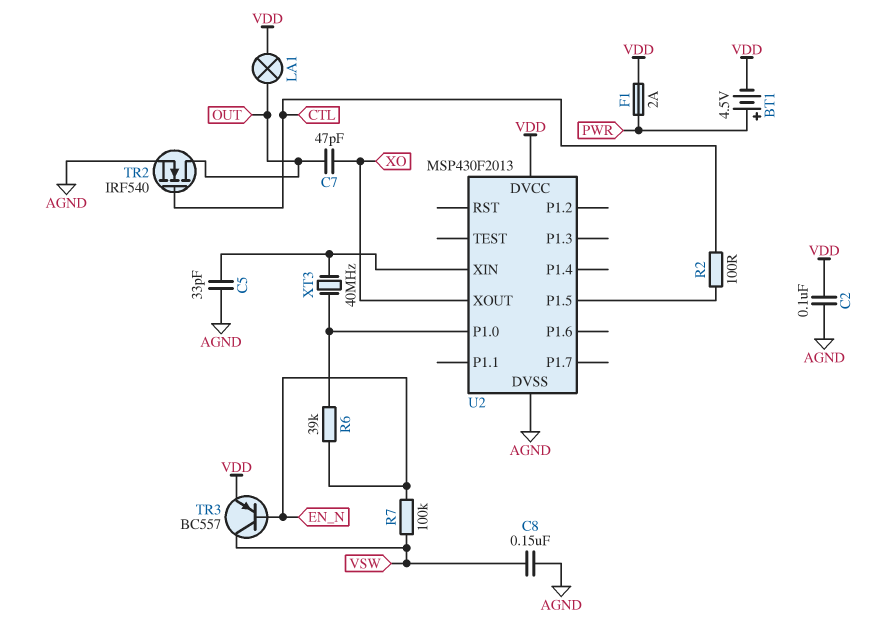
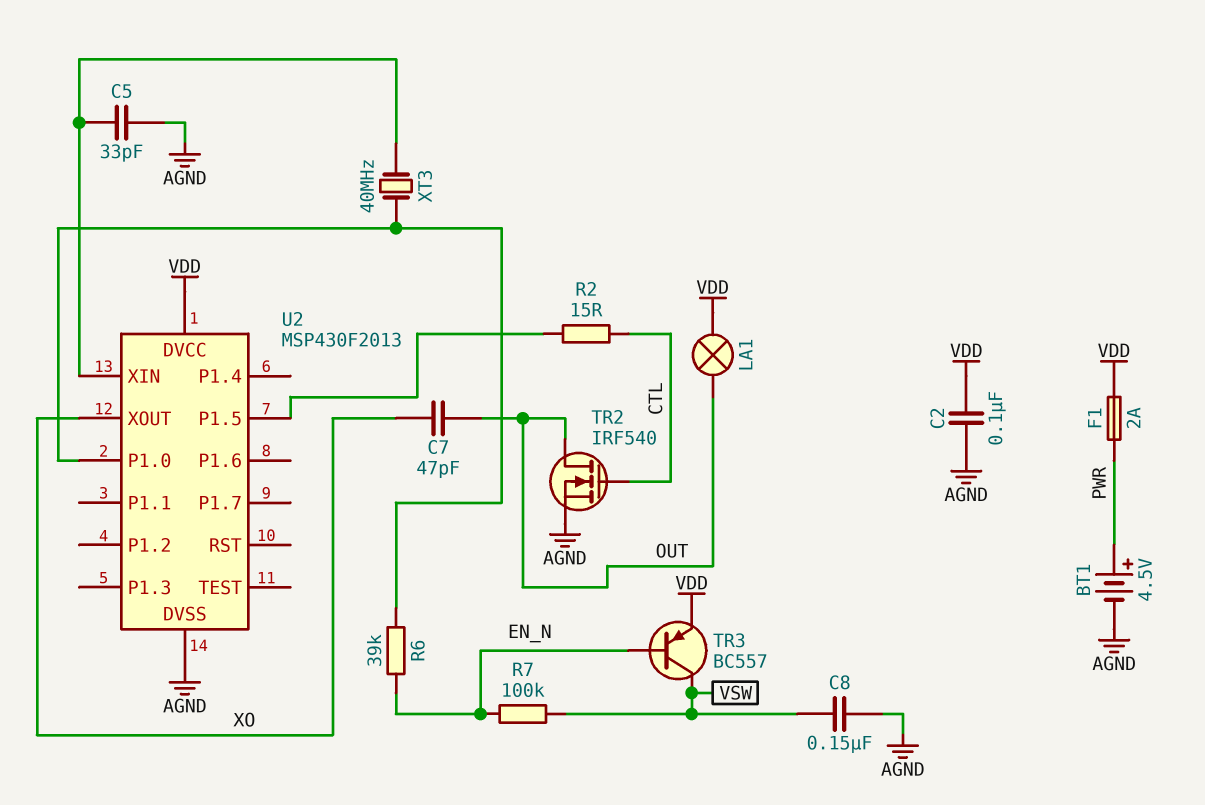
BT1: 4.5V (plus PWR, minus VDD) -> 4.5V (plus PWR, minus AGND)
R2: 100 (CTL, U2/P1.5) -> 15 (CTL, U2/P1.5)

